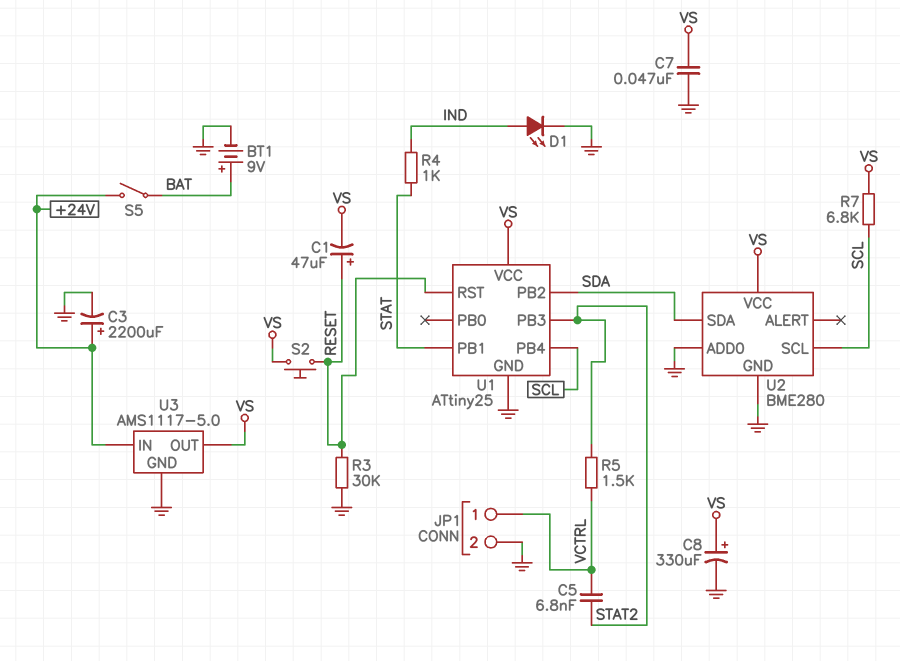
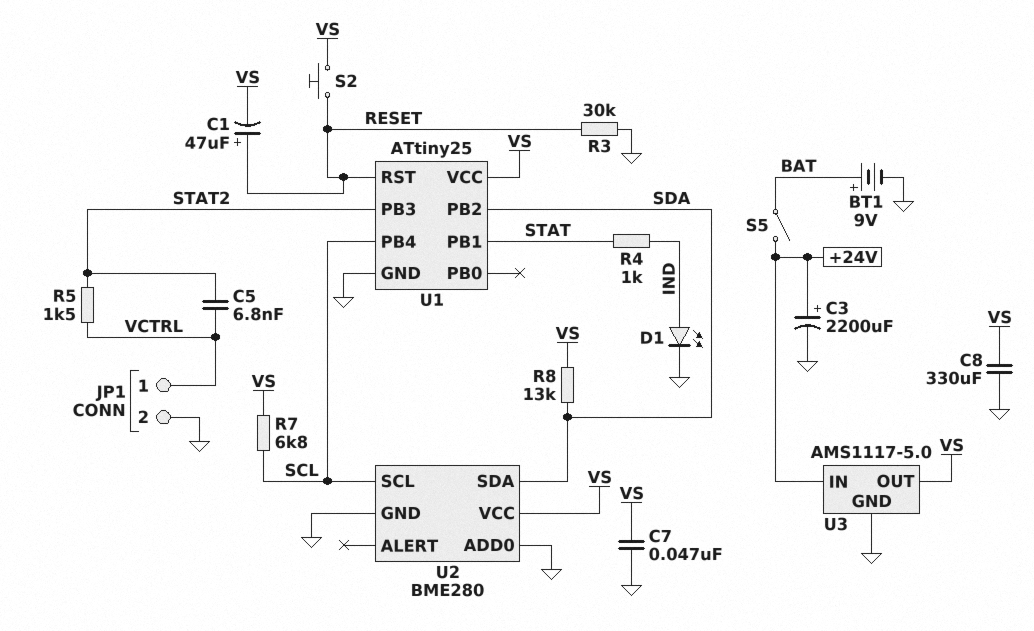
C8: 330uF (plus VS, minus GND) -> 330uF (GND, VS)
R8: none -> 13k (SDA, VS)

